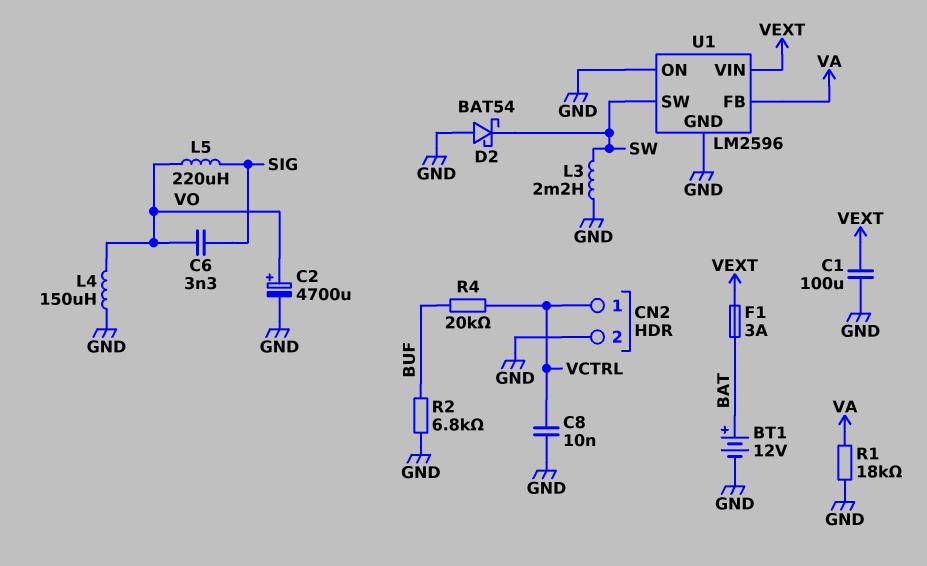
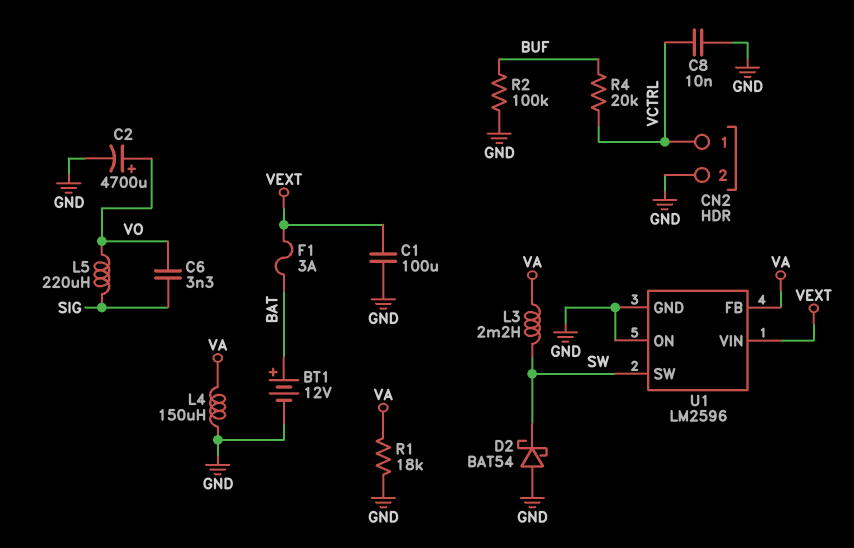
L3: 2.2mH (GND, SW) -> 2.2mH (SW, VA)
L4: 150uH (GND, VO) -> 150uH (GND, VA)
R2: 6.8k (BUF, GND) -> 100k (BUF, GND)

